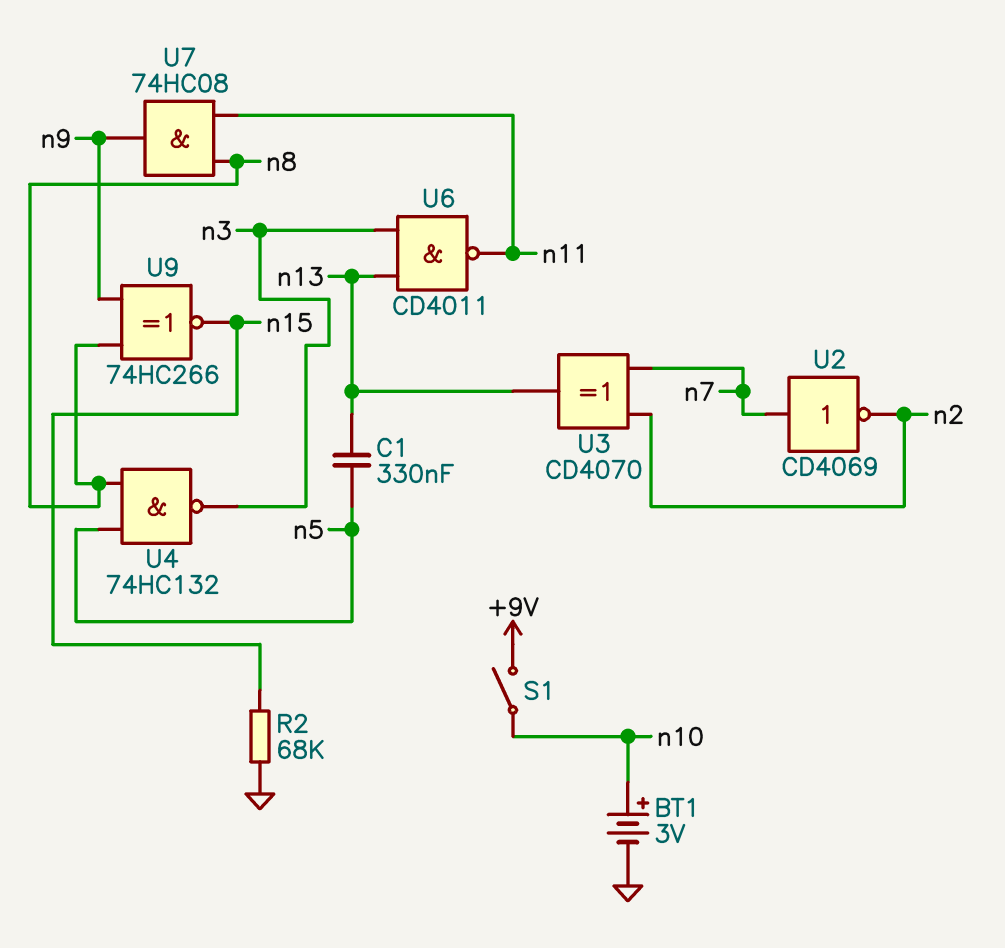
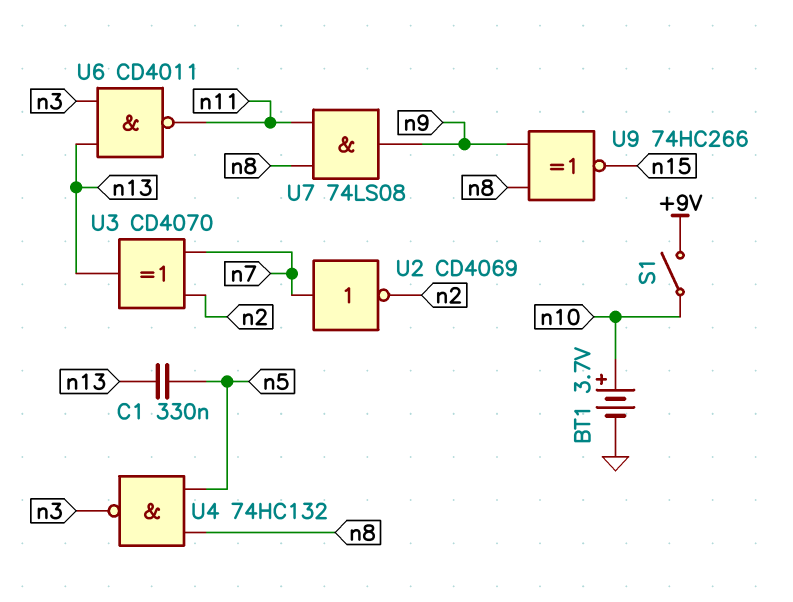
BT1: 3V (plus n10, minus GND) -> 3.7V (plus n10, minus GND)
R2: 68k (GND, n15) -> none
U7: AND 74HC08 (in n8, in n11, out n9) -> AND 74LS08 (in n8, in n11, out n9)

